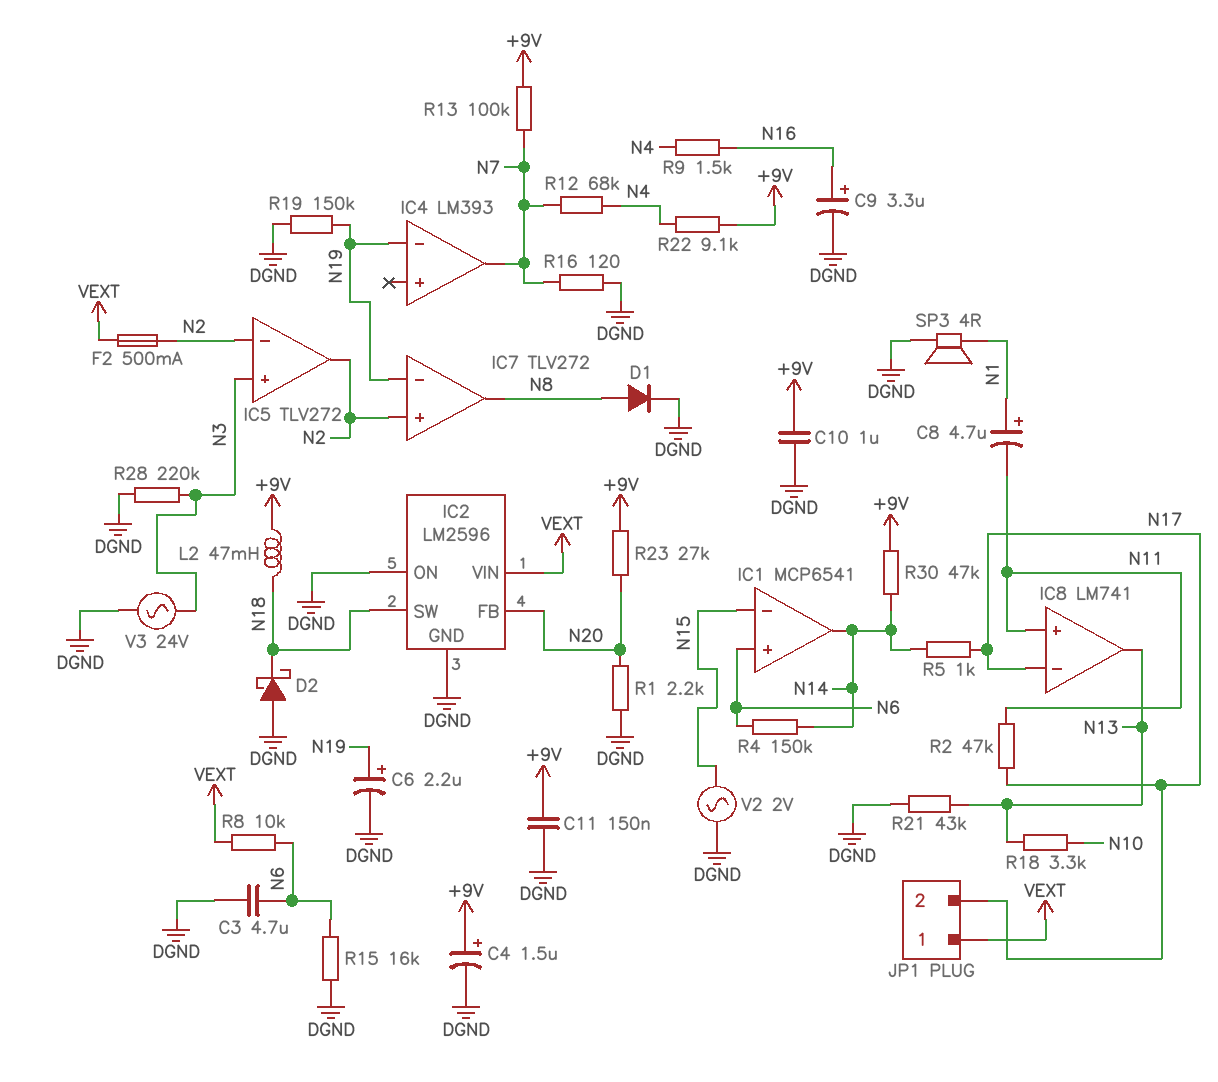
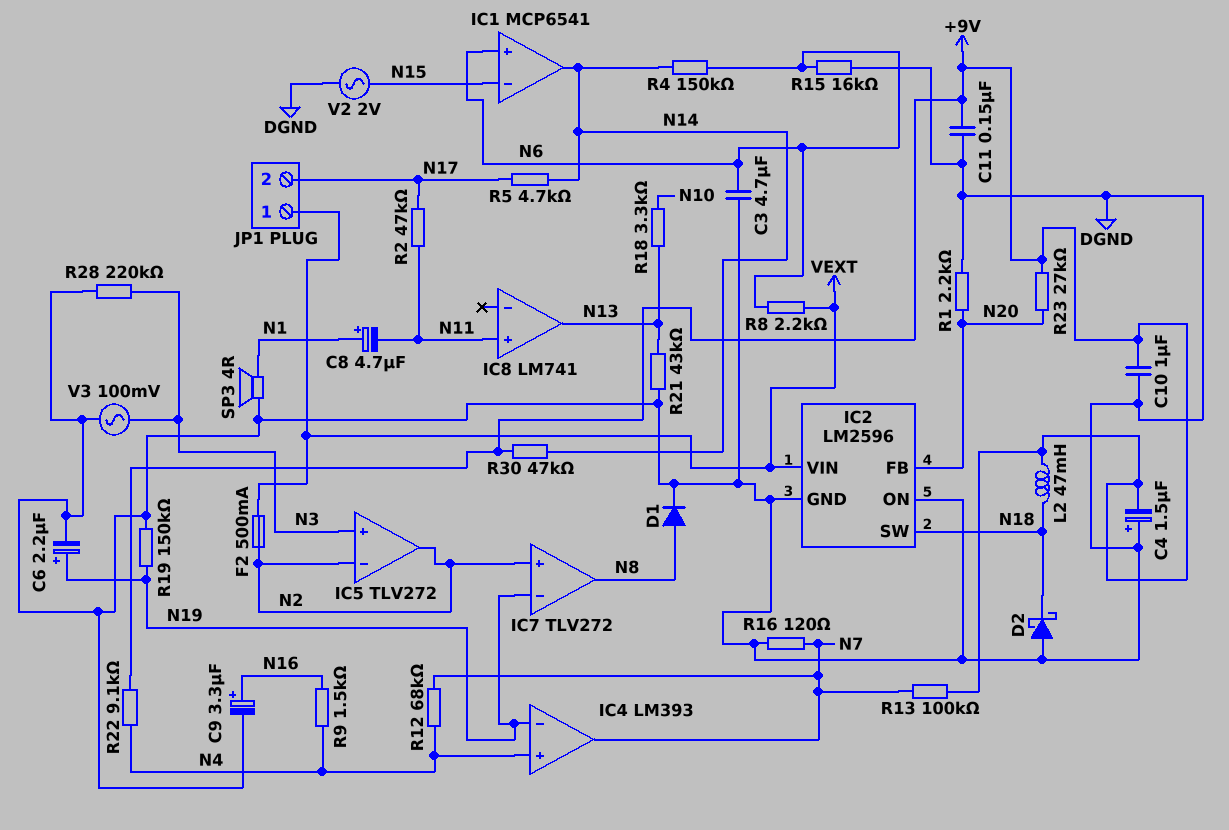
C4: 1.5uF (plus +9V, minus DGND) -> 1.5uF (plus DGND, minus +9V)
IC4 pin in+: none -> N4
IC8 pin in-: N17 -> none
R5: 1k (N14, N17) -> 4.7k (N14, N17)
R8: 10k (N6, VEXT) -> 2.2k (N6, VEXT)
V3: AC 24V (DGND, N3) -> AC 100mV (DGND, N3)

